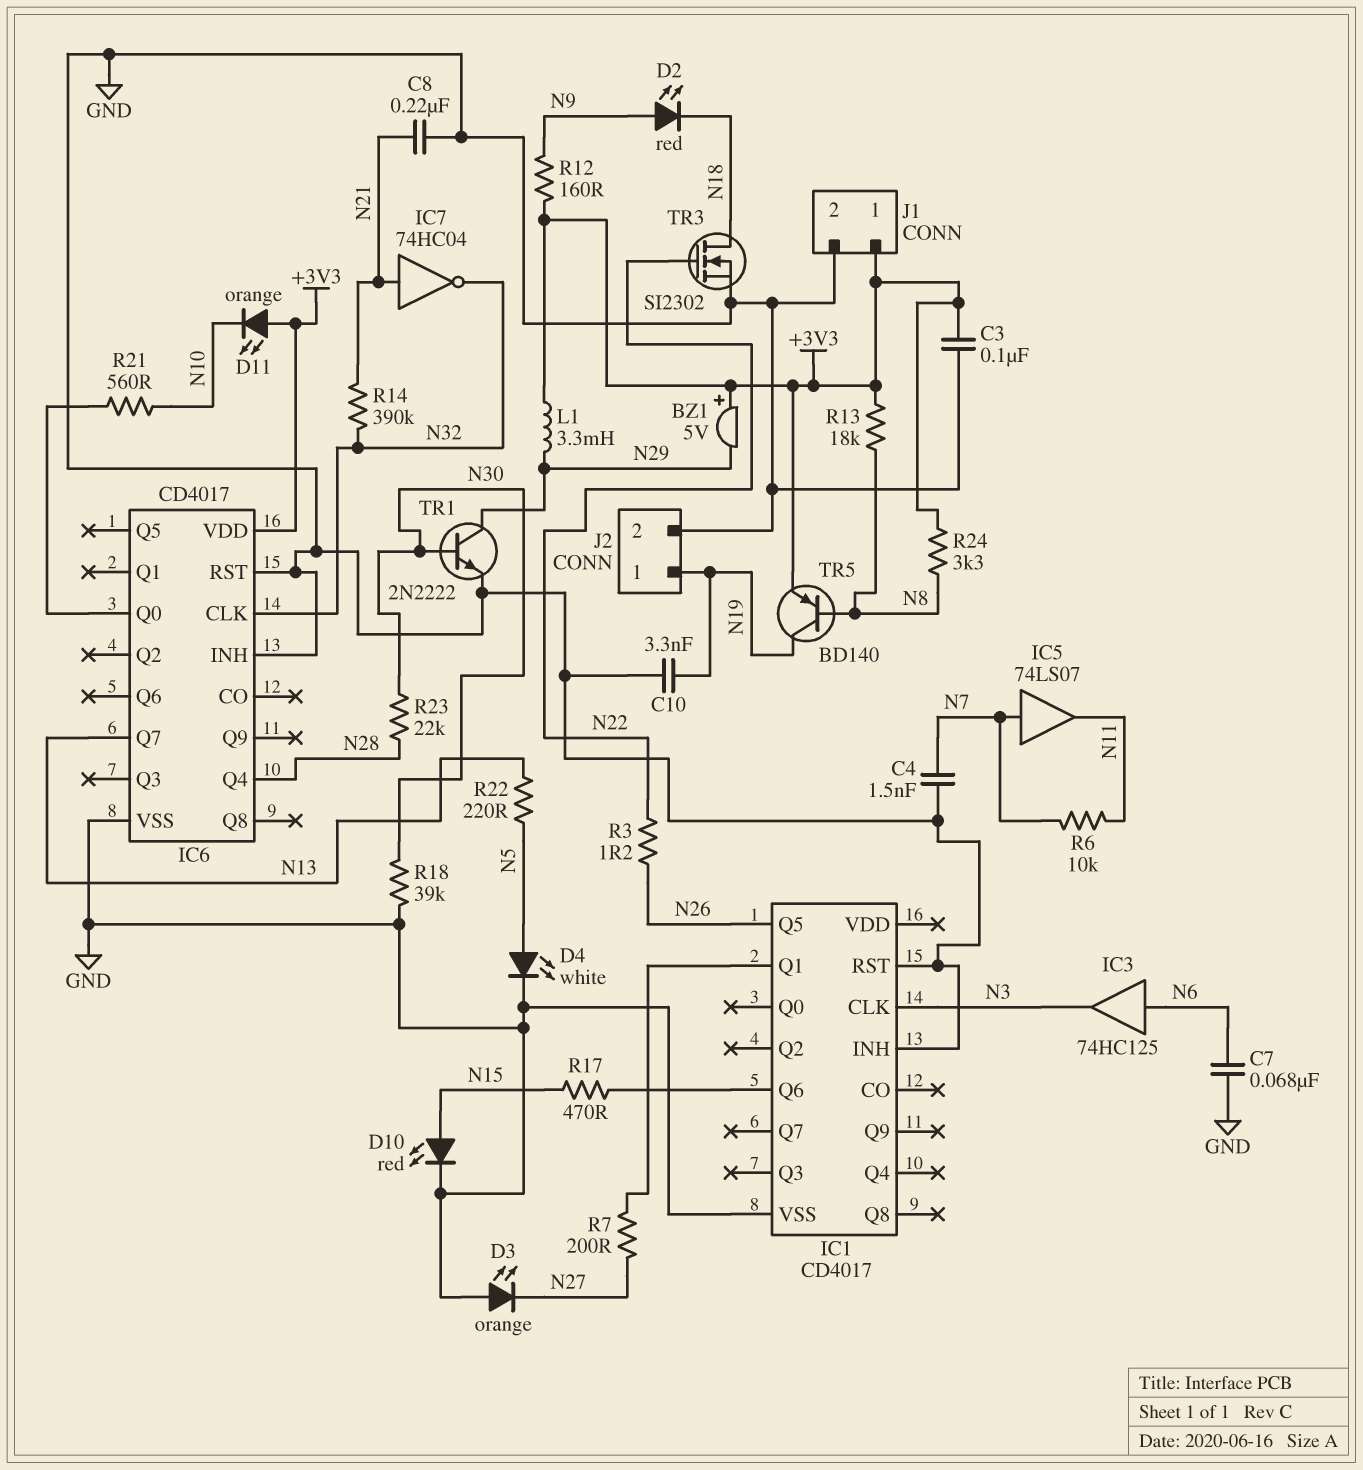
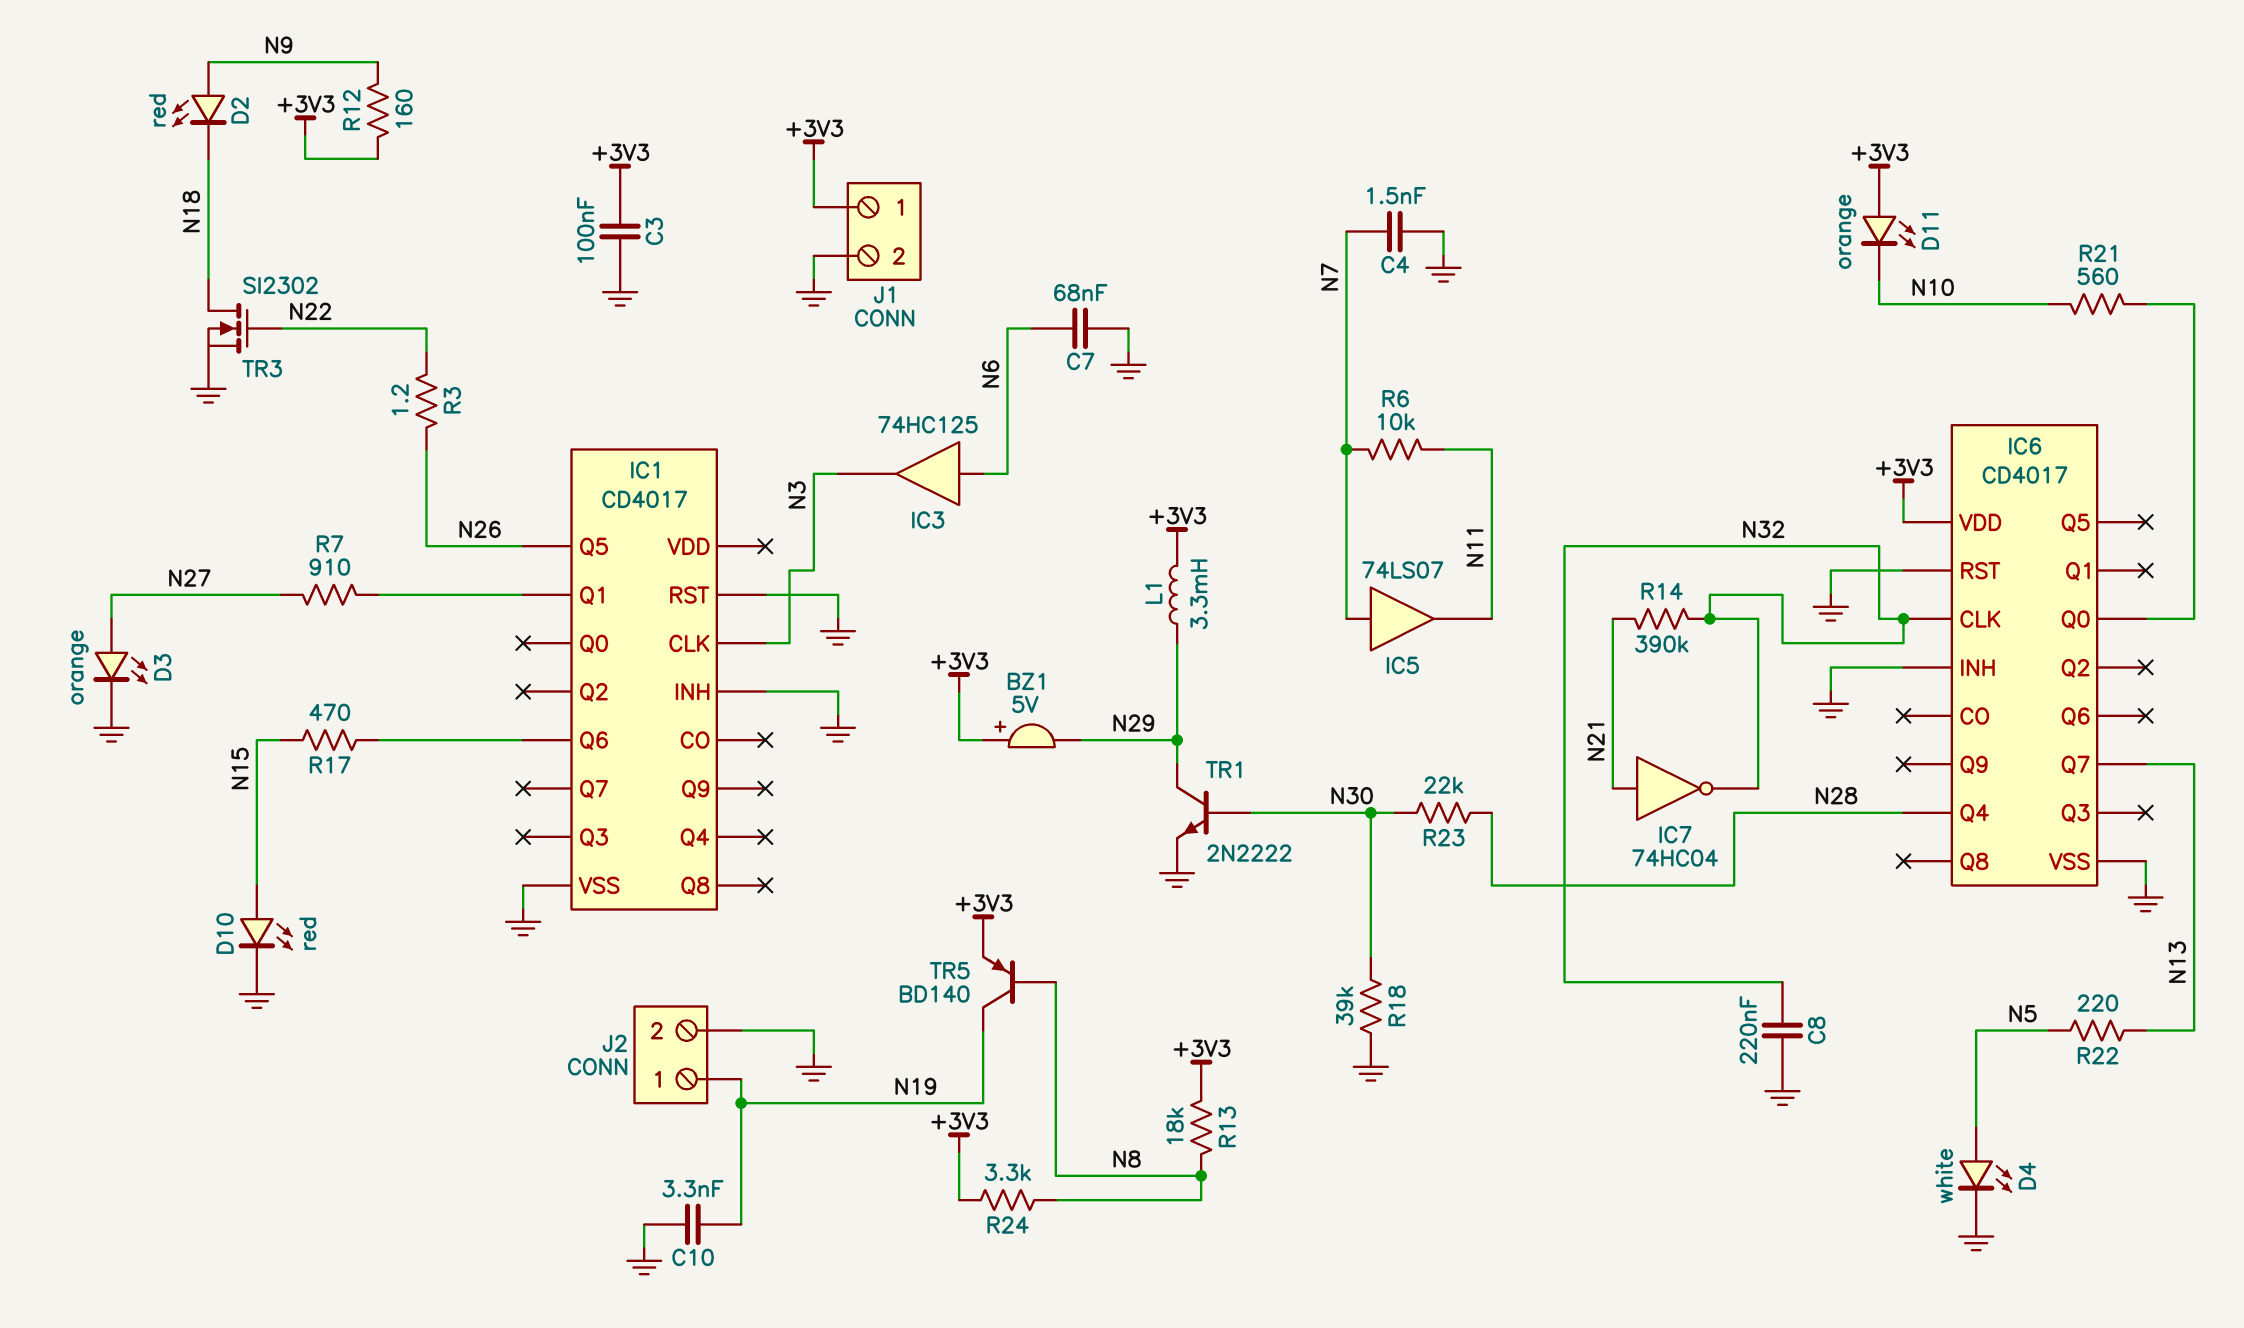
C8: 220nF (GND, N21) -> 220nF (GND, N32)
D3: LED orange (A GND, K N27) -> LED orange (A N27, K GND)
R7: 200 (IC1/Q1, N27) -> 910 (IC1/Q1, N27)

